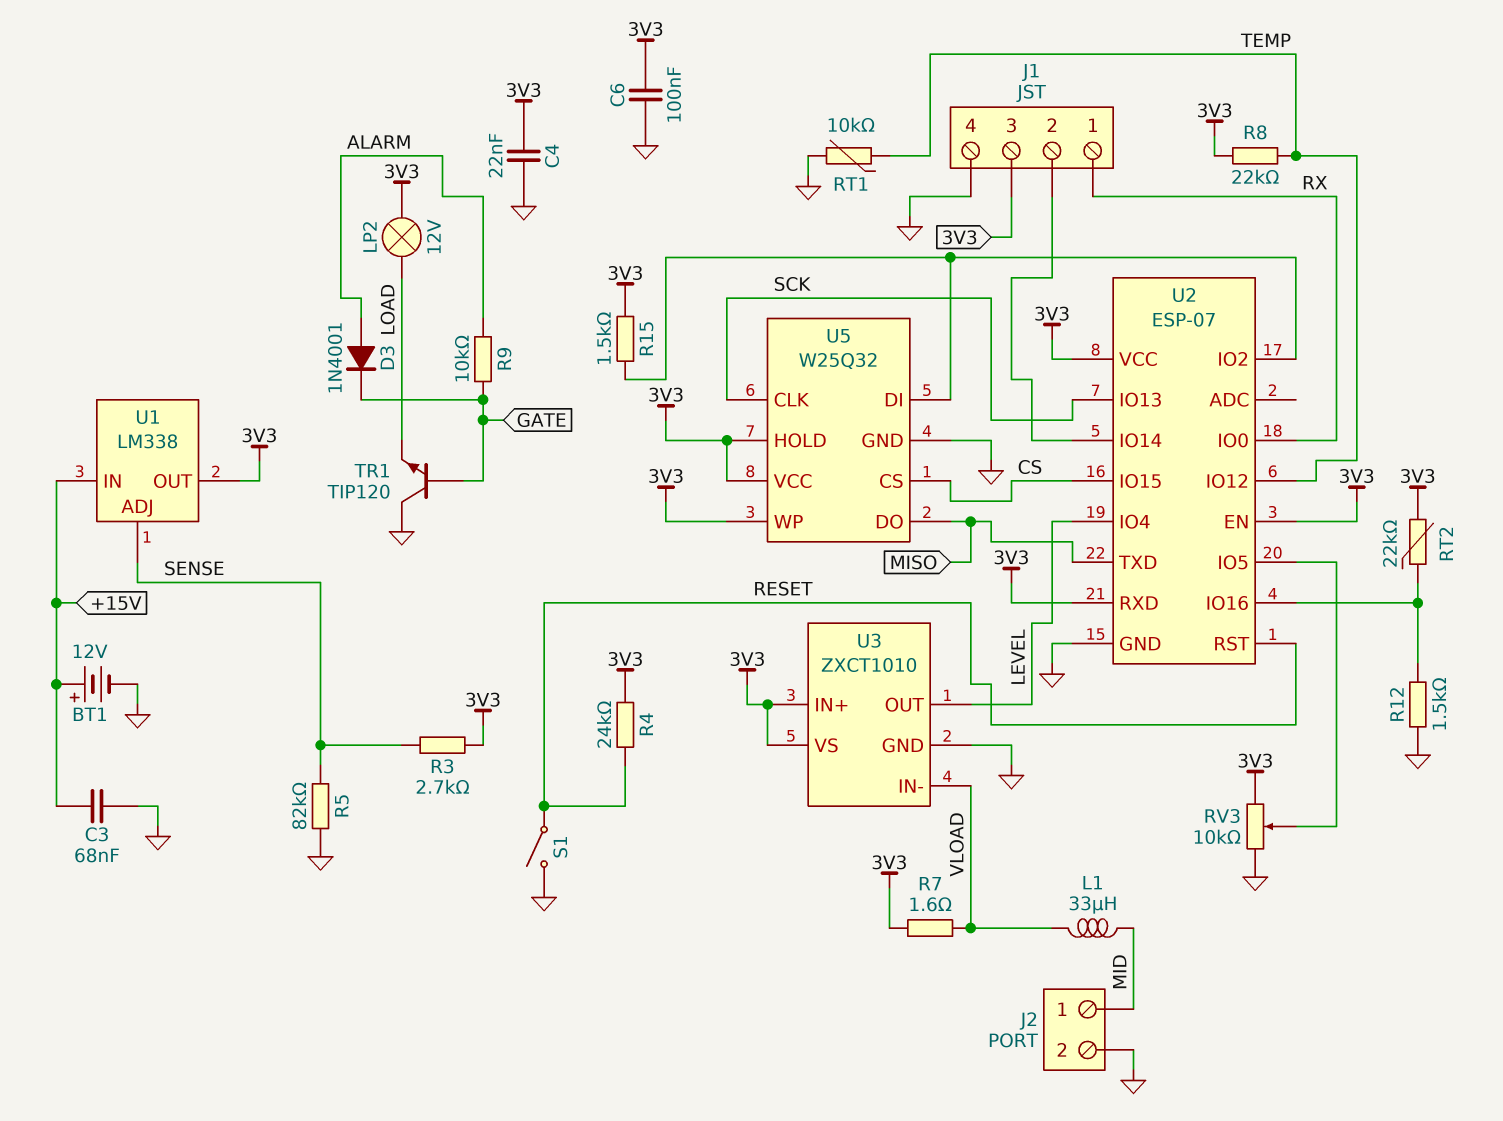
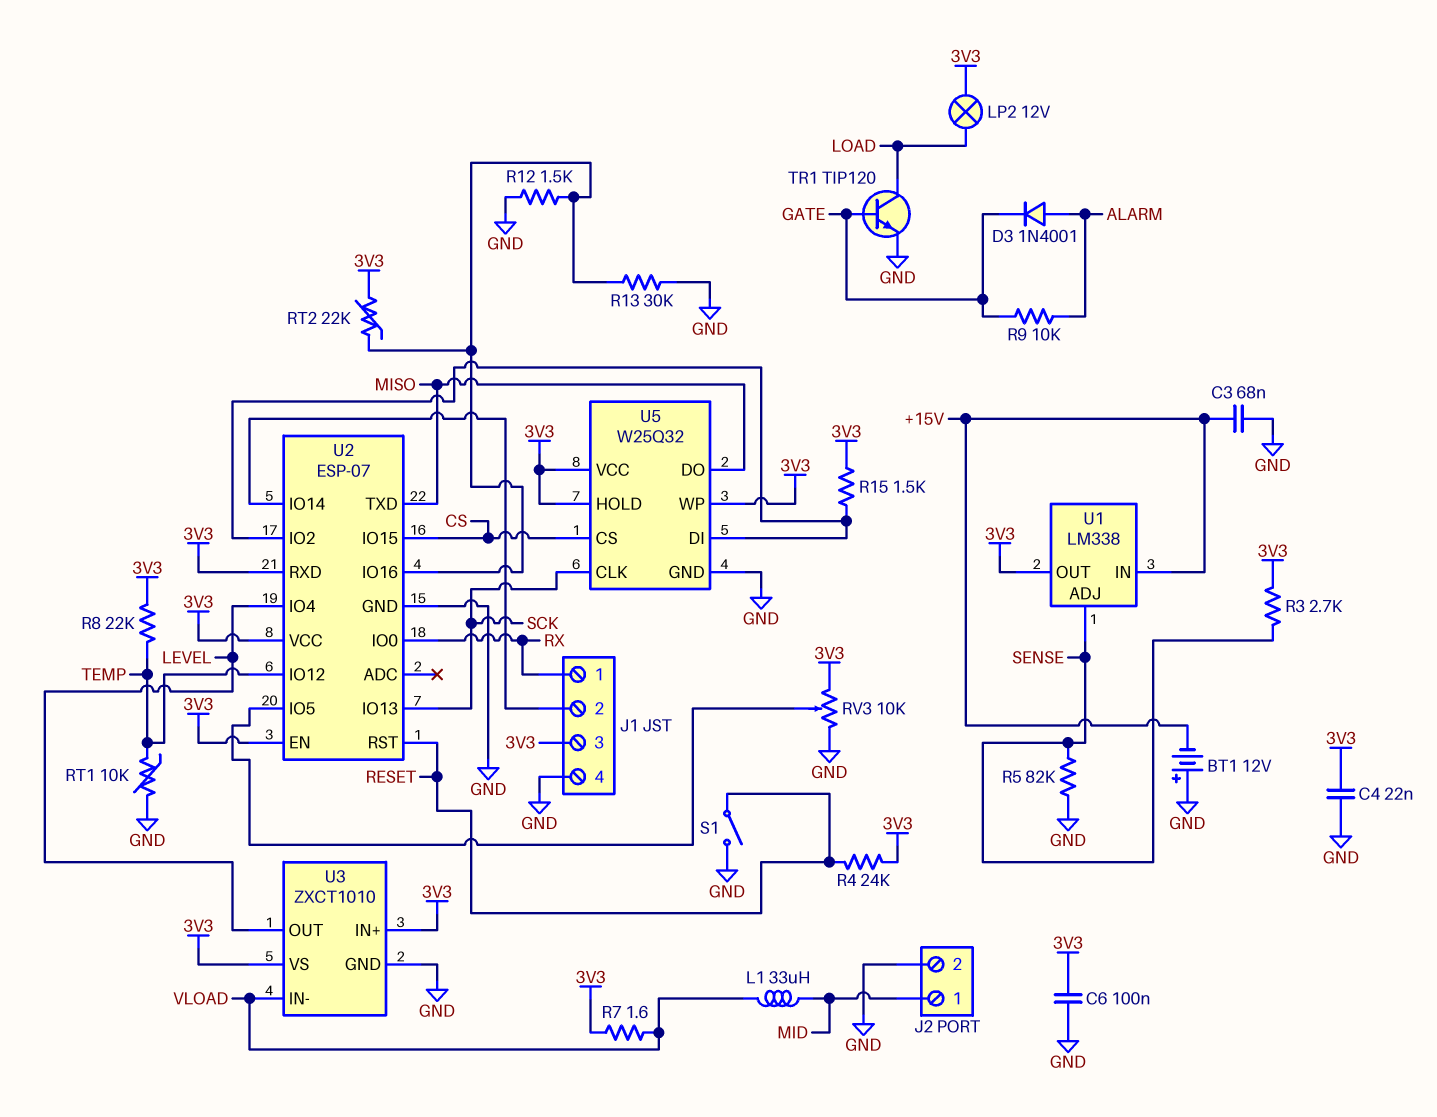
BT1: 12V (plus +15V, minus GND) -> 12V (plus GND, minus +15V)
R13: none -> 30k (GND, U2/IO16)
TR1: NPN TIP120 (B GATE, C GND, E LOAD) -> NPN TIP120 (B GATE, C LOAD, E GND)

